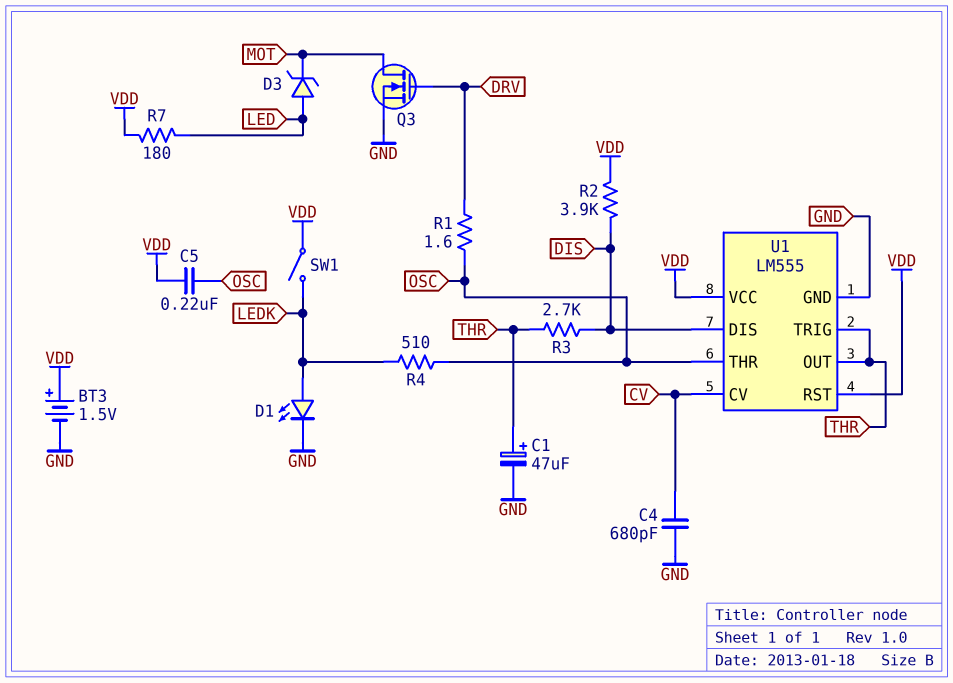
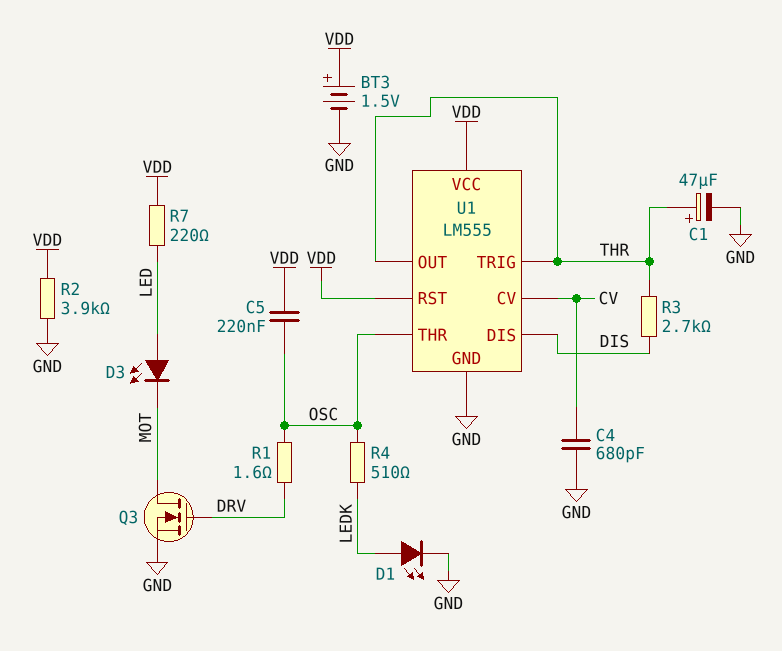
D3: zener (A LED, K MOT) -> LED (A LED, K MOT)
R2: 3.9k (DIS, VDD) -> 3.9k (GND, VDD)
R7: 180 (LED, VDD) -> 220 (LED, VDD)
SW1: switch (LEDK, VDD) -> none

